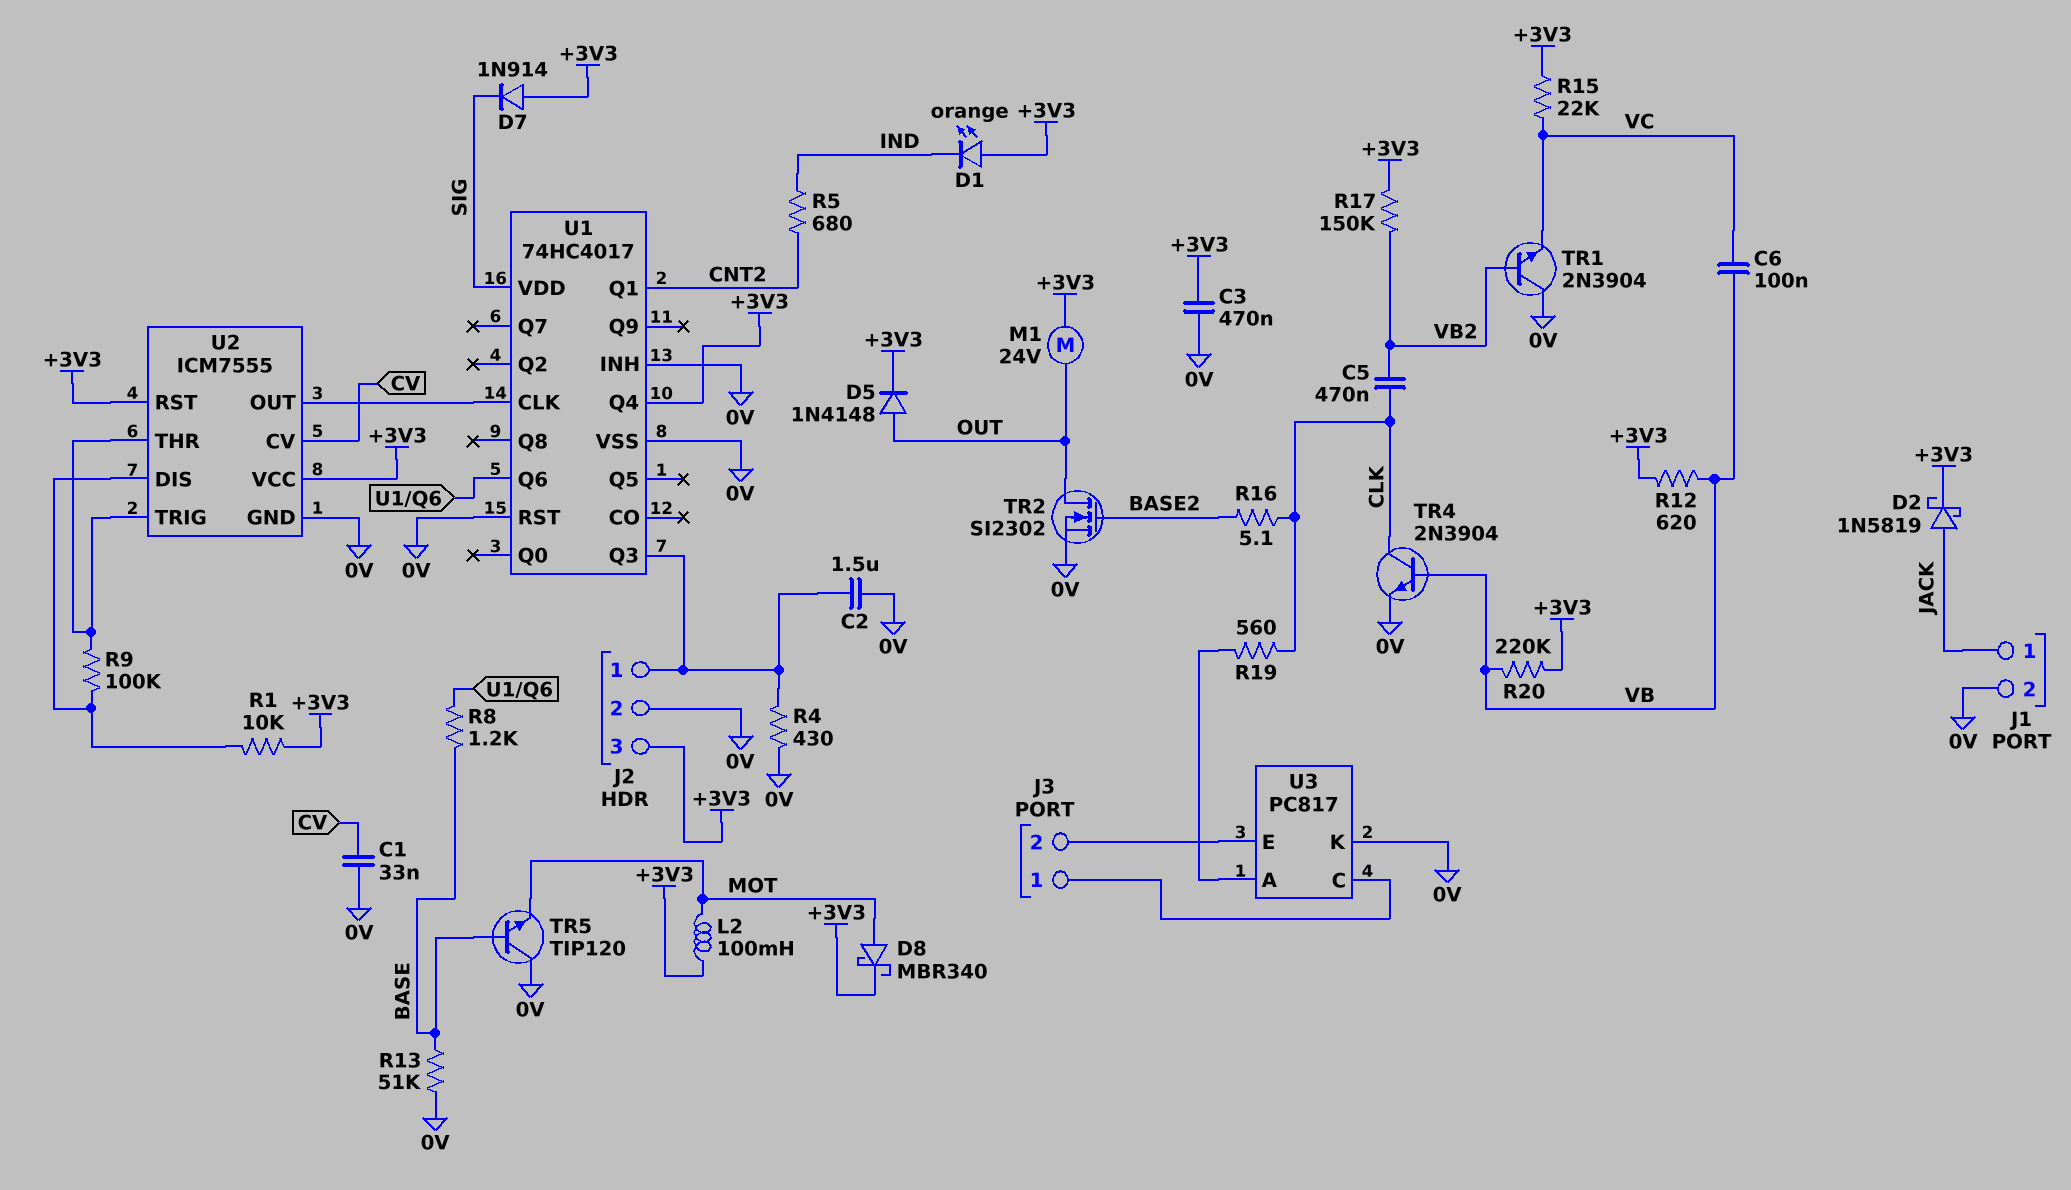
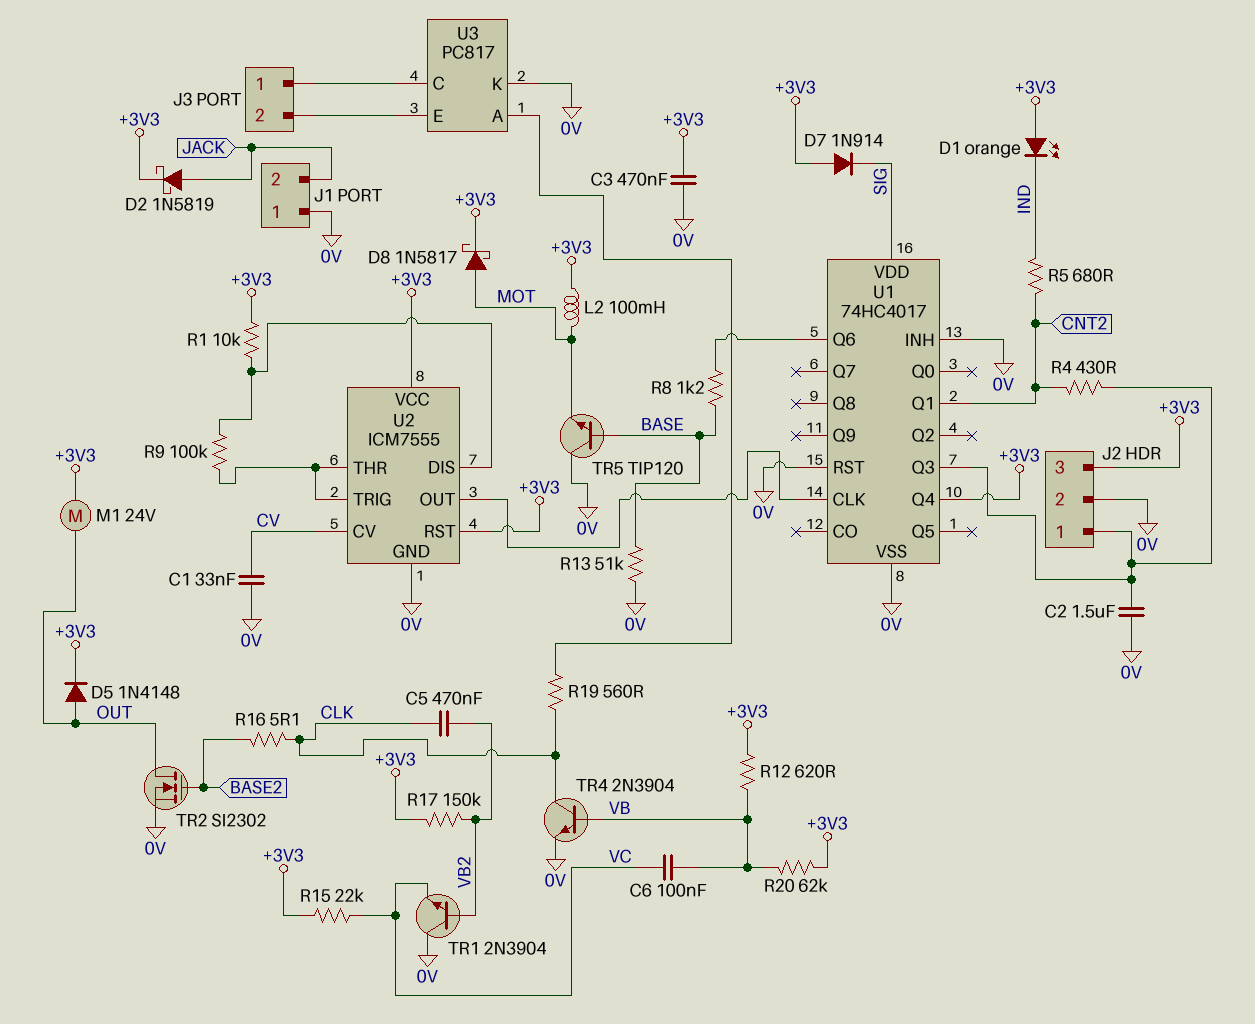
D8: schottky MBR340 (A MOT, K +3V3) -> schottky 1N5817 (A MOT, K +3V3)
J1 pin 1: JACK -> 0V
J1 pin 2: 0V -> JACK
R4: 430 (0V, J2/1) -> 430 (CNT2, J2/1)
R20: 220k (+3V3, VB) -> 62k (+3V3, VB)

